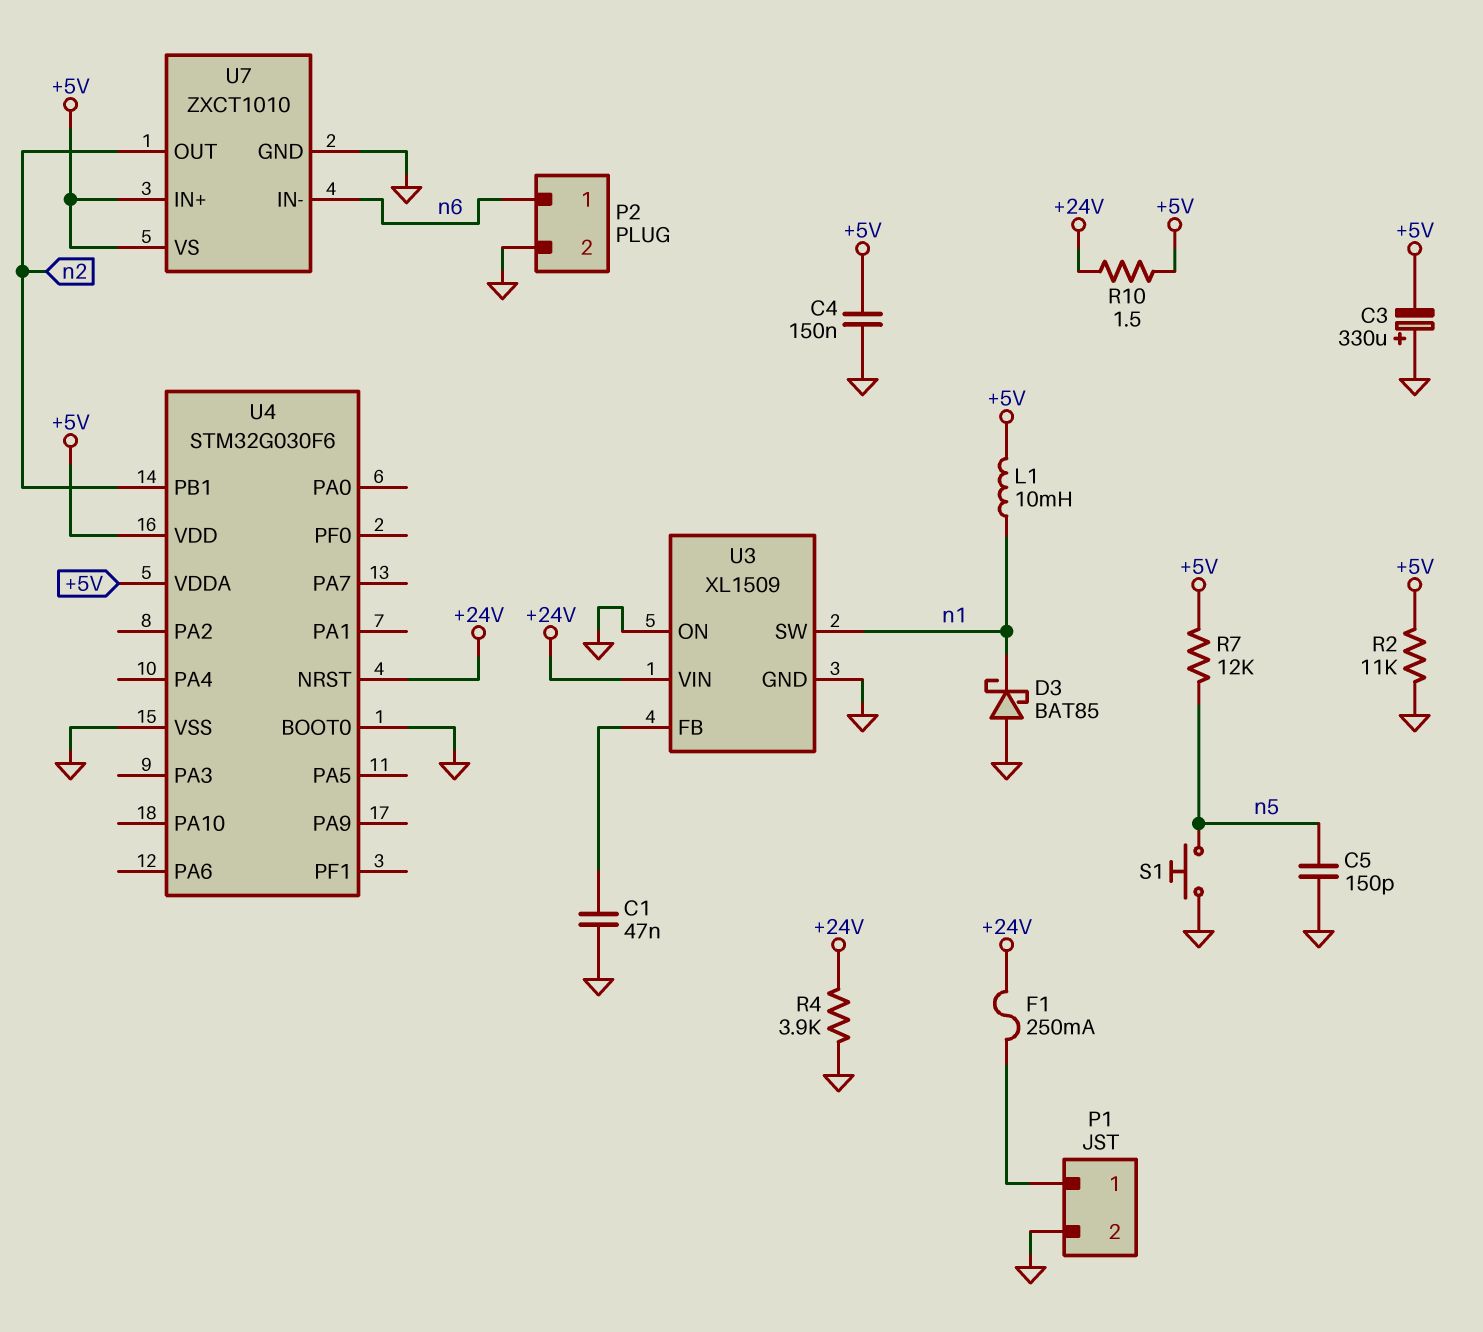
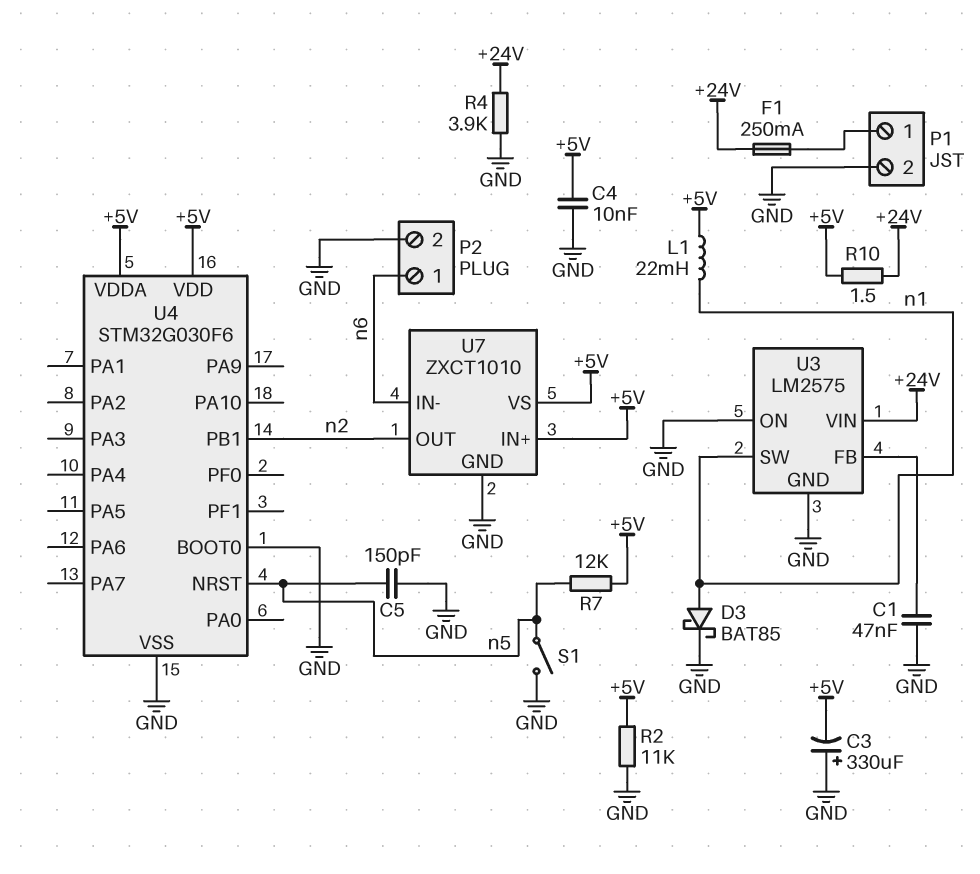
C4: 150nF (+5V, GND) -> 10nF (+5V, GND)
D3: schottky BAT85 (A GND, K n1) -> schottky BAT85 (A n1, K GND)
L1: 10mH (+5V, n1) -> 22mH (+5V, n1)
S1: button (GND, n5) -> switch (GND, n5)
U3: XL1509 -> LM2575
U4 pin NRST: +24V -> n5

